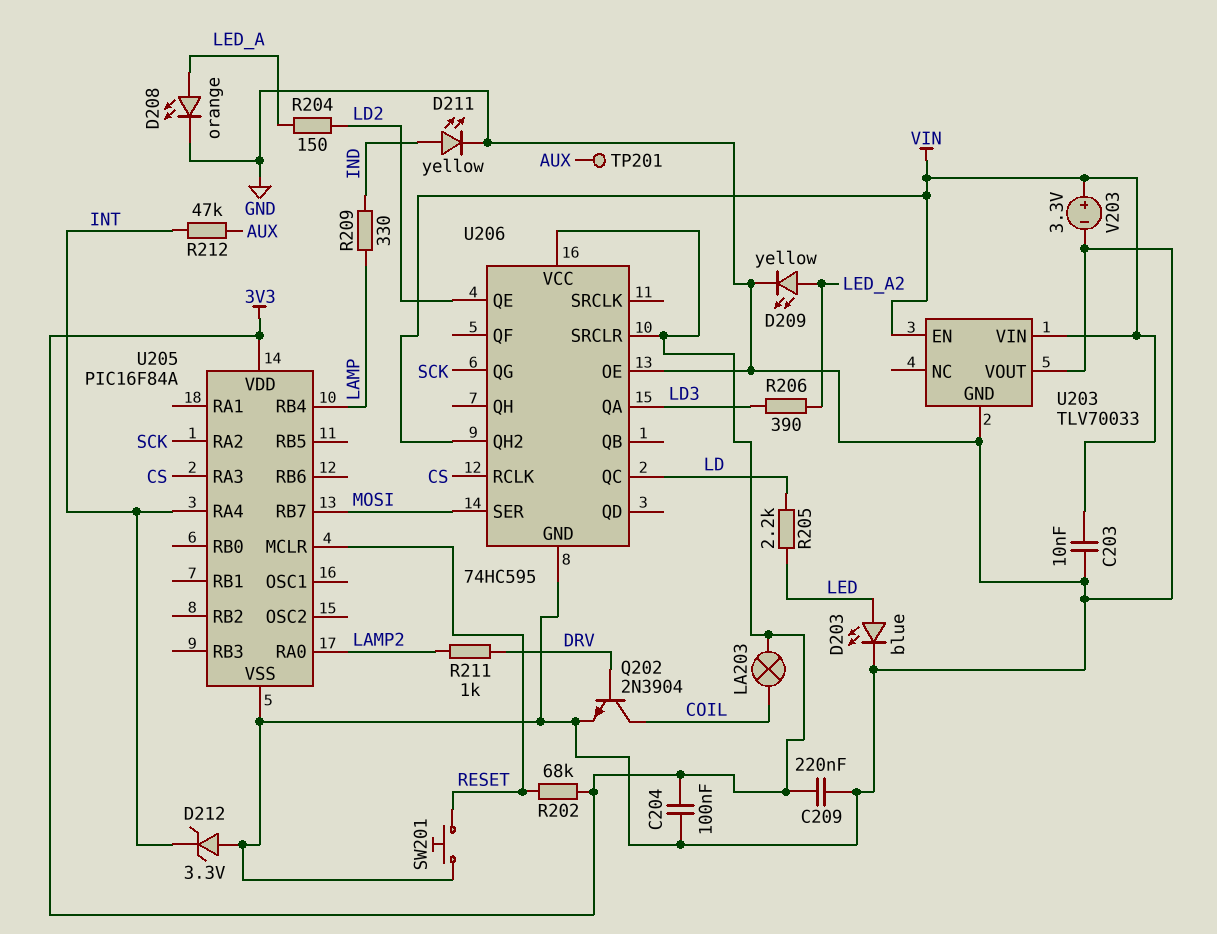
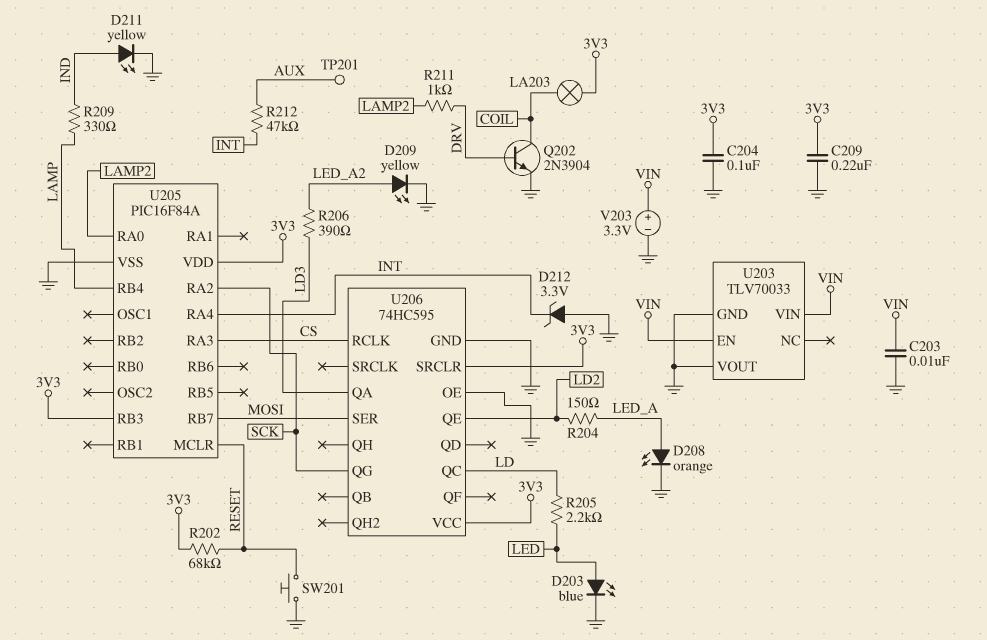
U205 pin RB3: none -> 3V3
U206 pin QH2: VIN -> none

